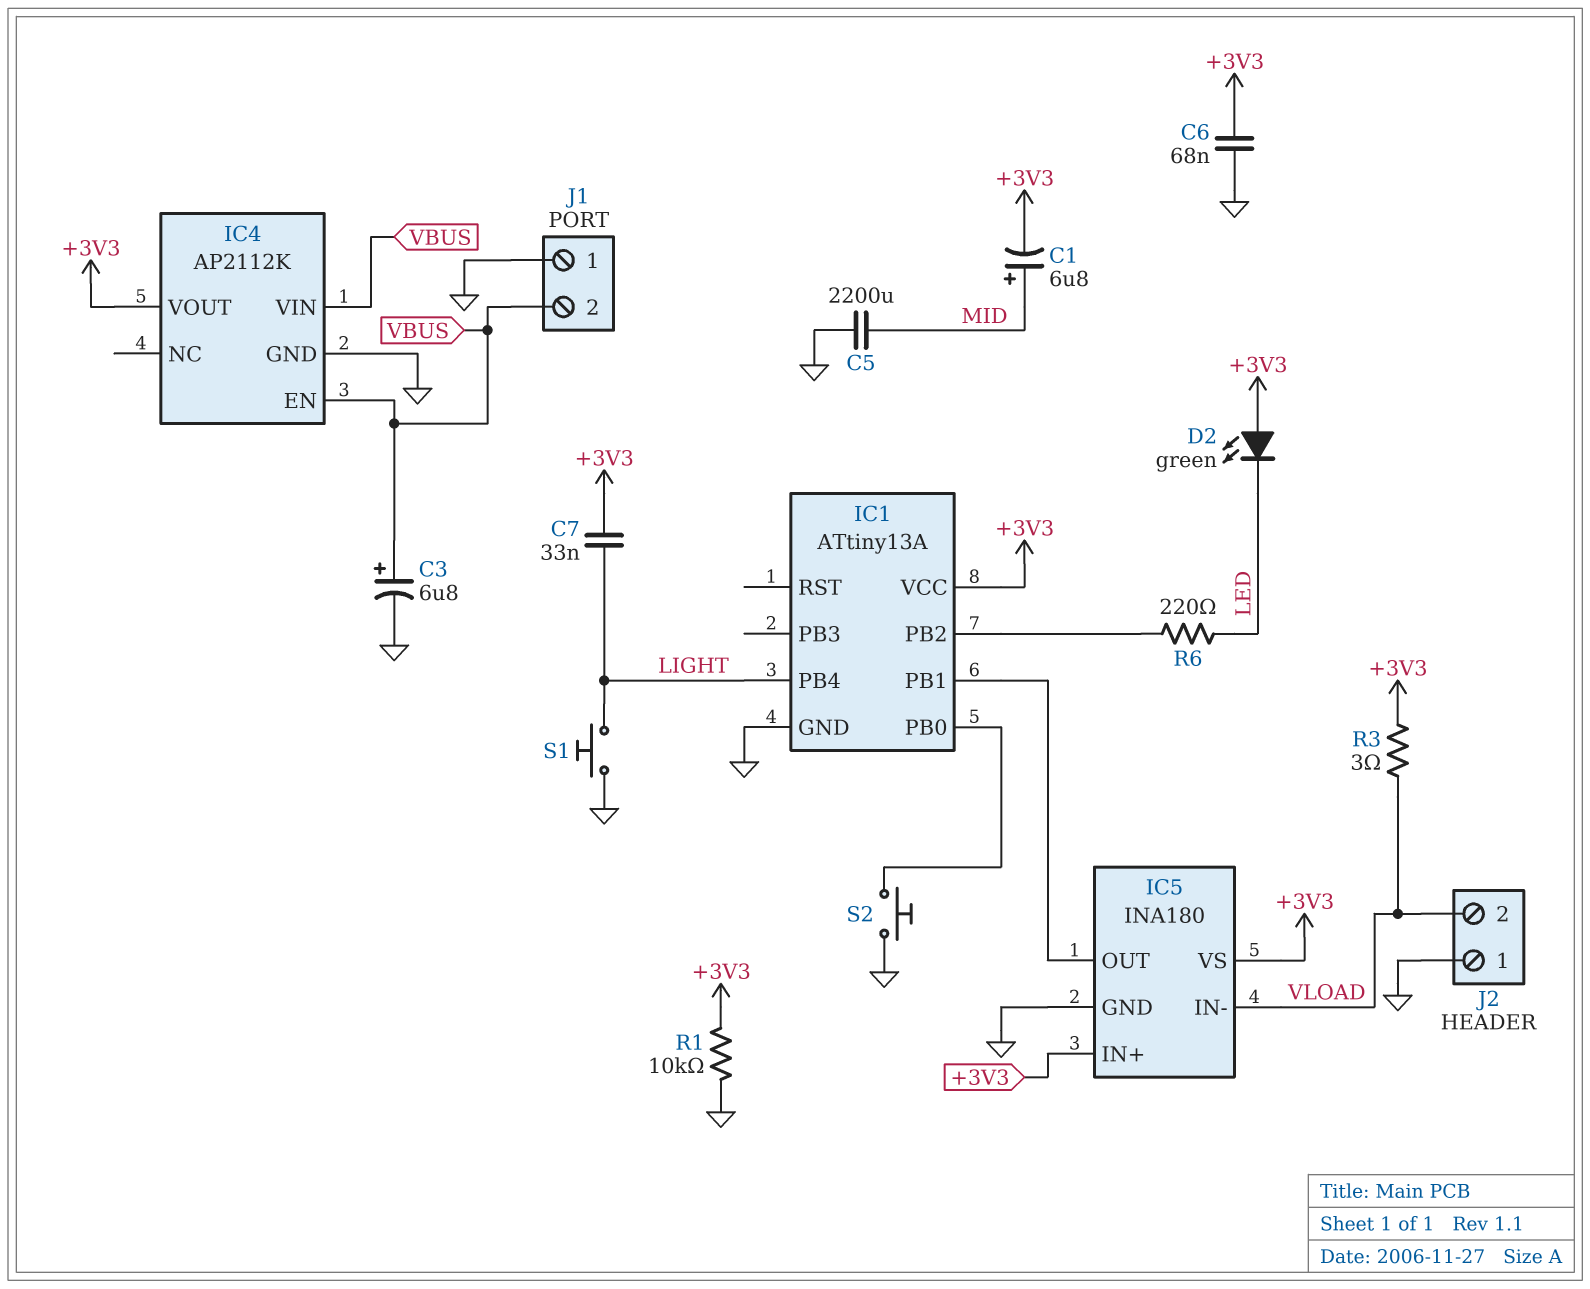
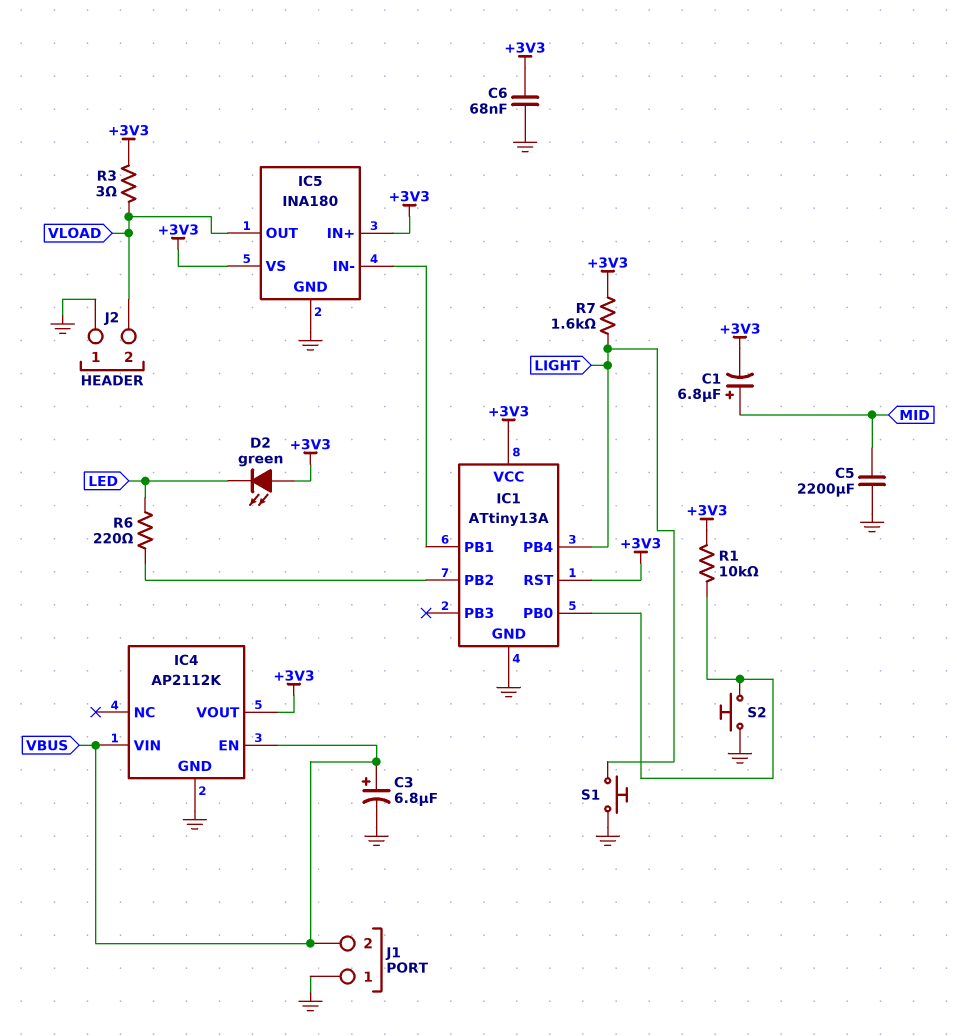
C7: 33nF (+3V3, LIGHT) -> none
IC1 pin RST: none -> +3V3
IC5 pin IN-: VLOAD -> IC1/PB1
IC5 pin OUT: IC1/PB1 -> VLOAD
R1: 10k (+3V3, GND) -> 10k (+3V3, IC1/PB0)
R7: none -> 1.6k (+3V3, LIGHT)

